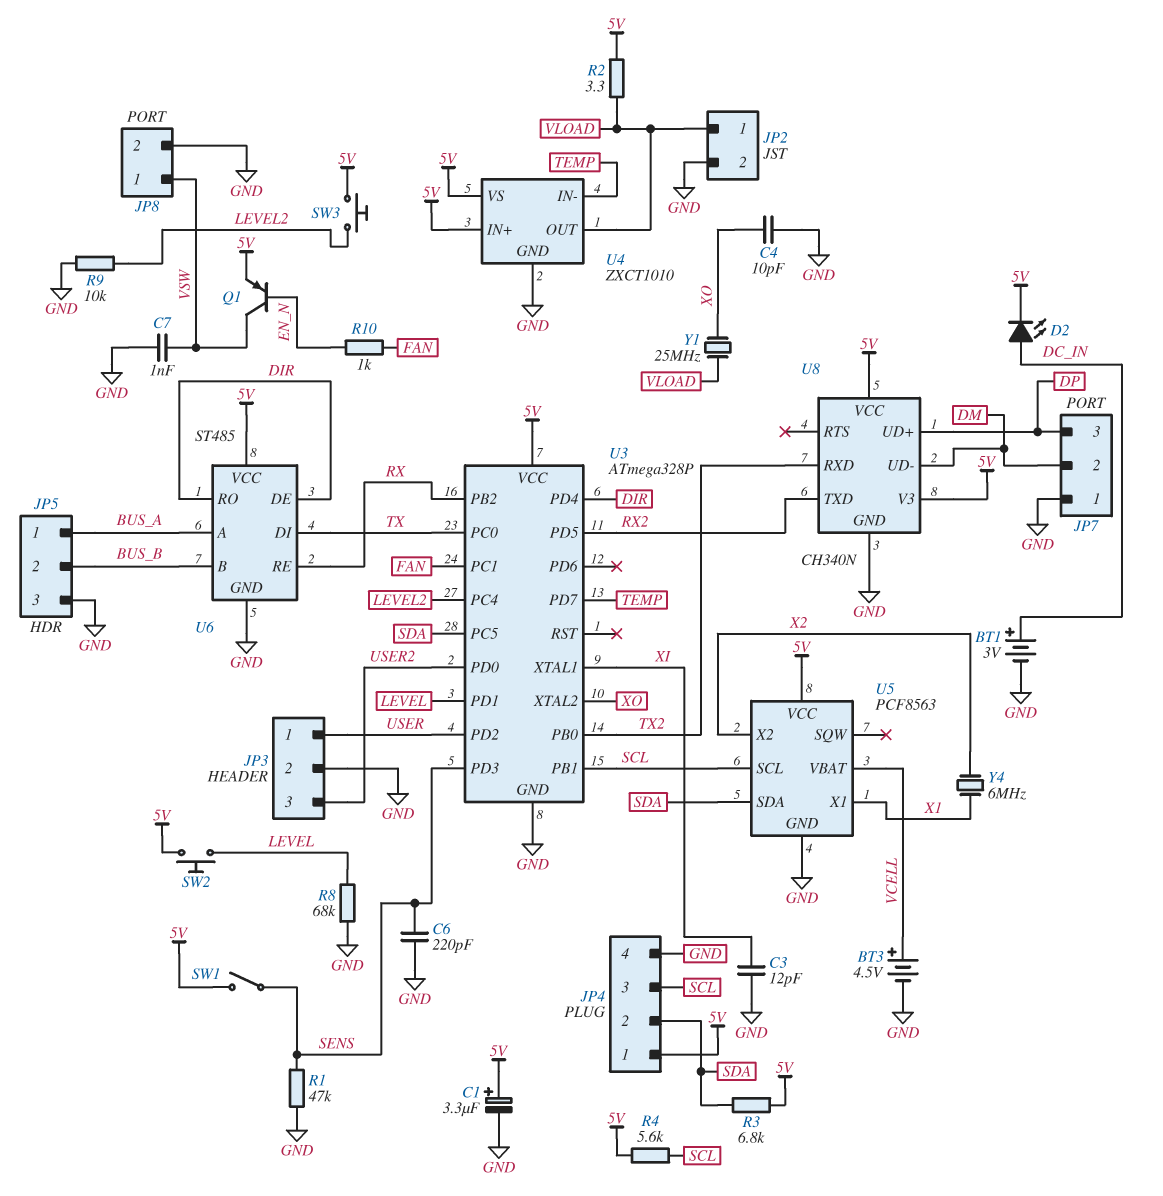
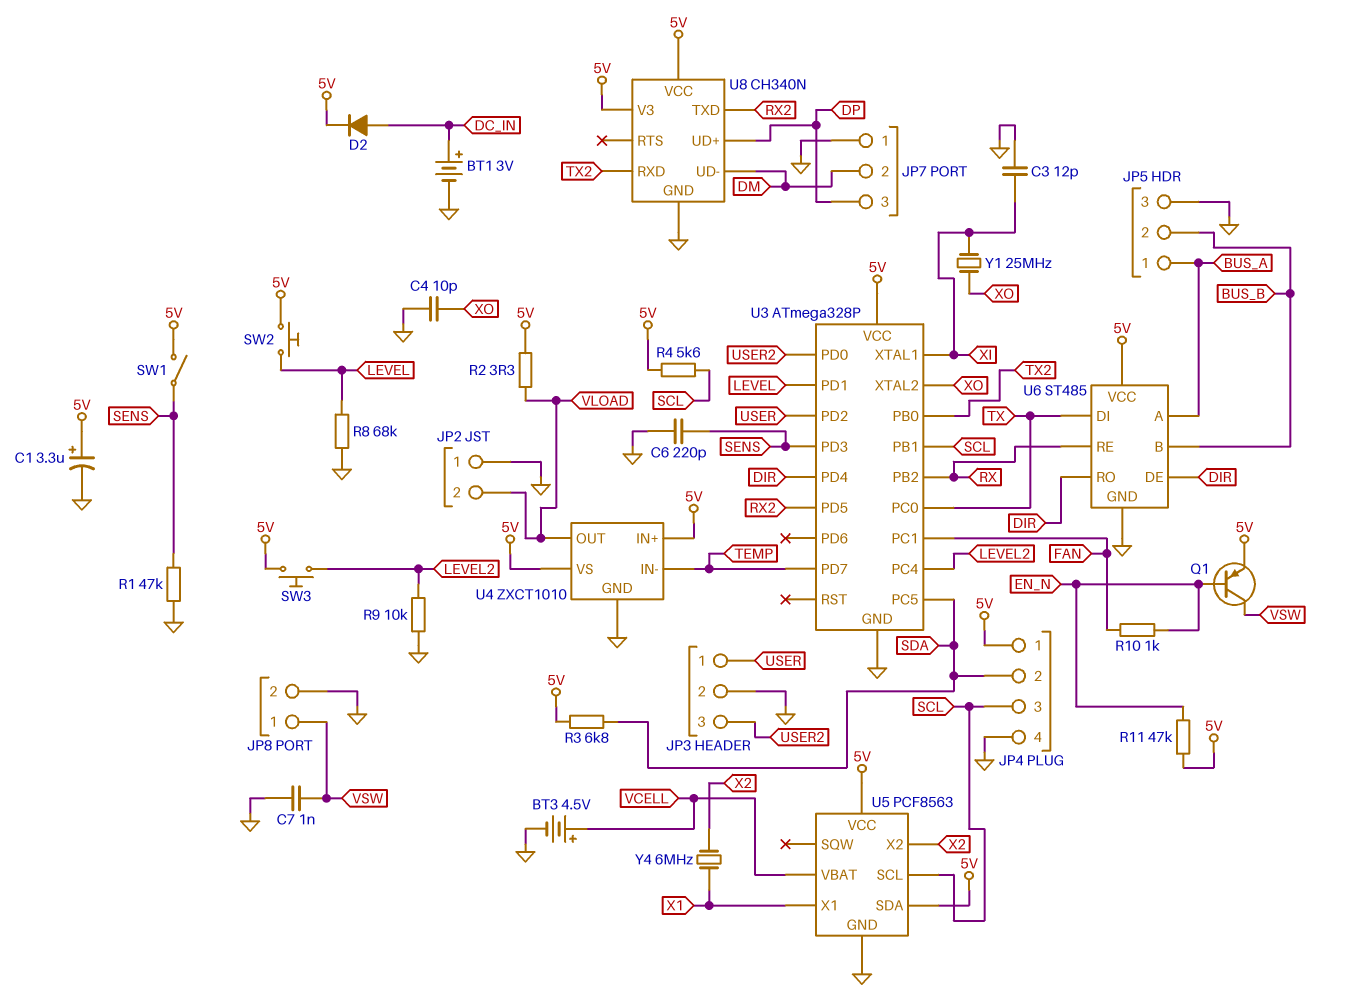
D2: LED (A DC_IN, K 5V) -> diode (A DC_IN, K 5V)
JP2 pin 1: VLOAD -> GND
JP2 pin 2: GND -> VLOAD
R11: none -> 47k (5V, EN_N)
U5 pin SDA: SDA -> 5V
Y1: 25MHz (VLOAD, XO) -> 25MHz (XI, XO)

